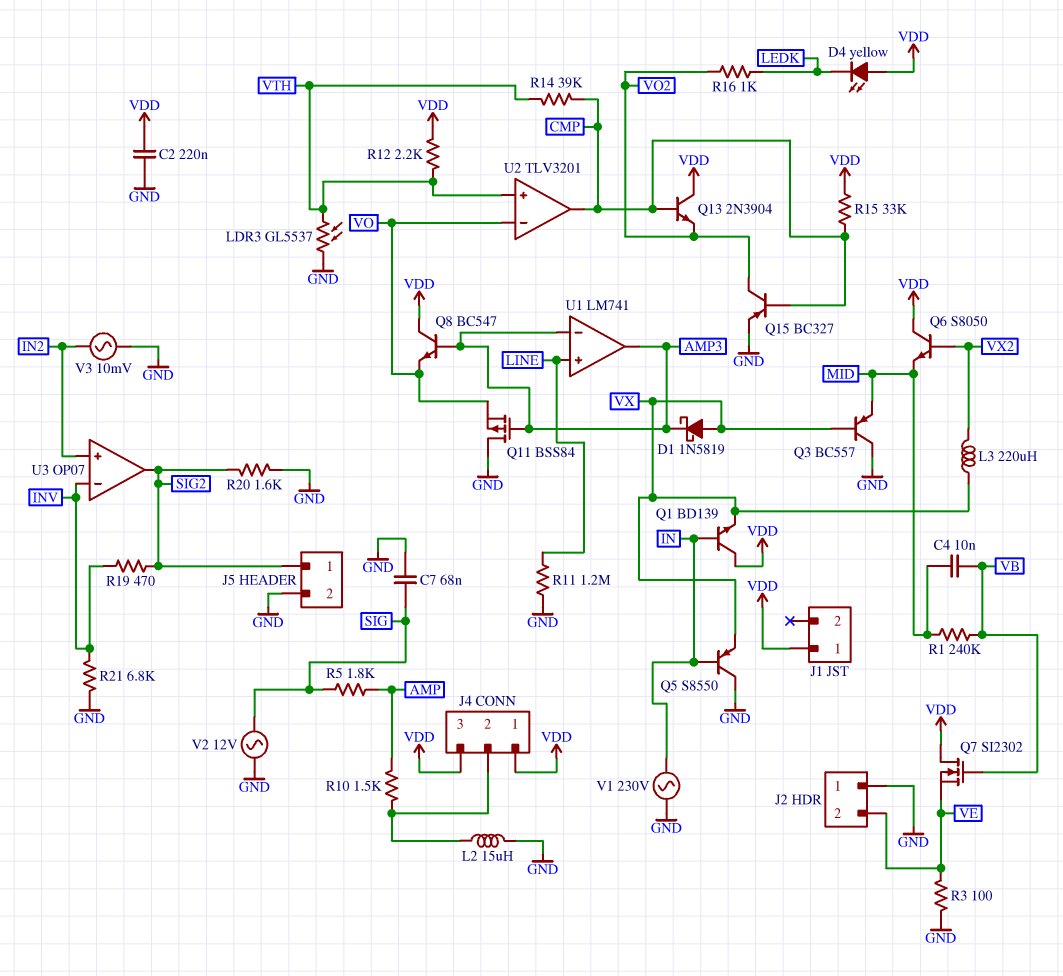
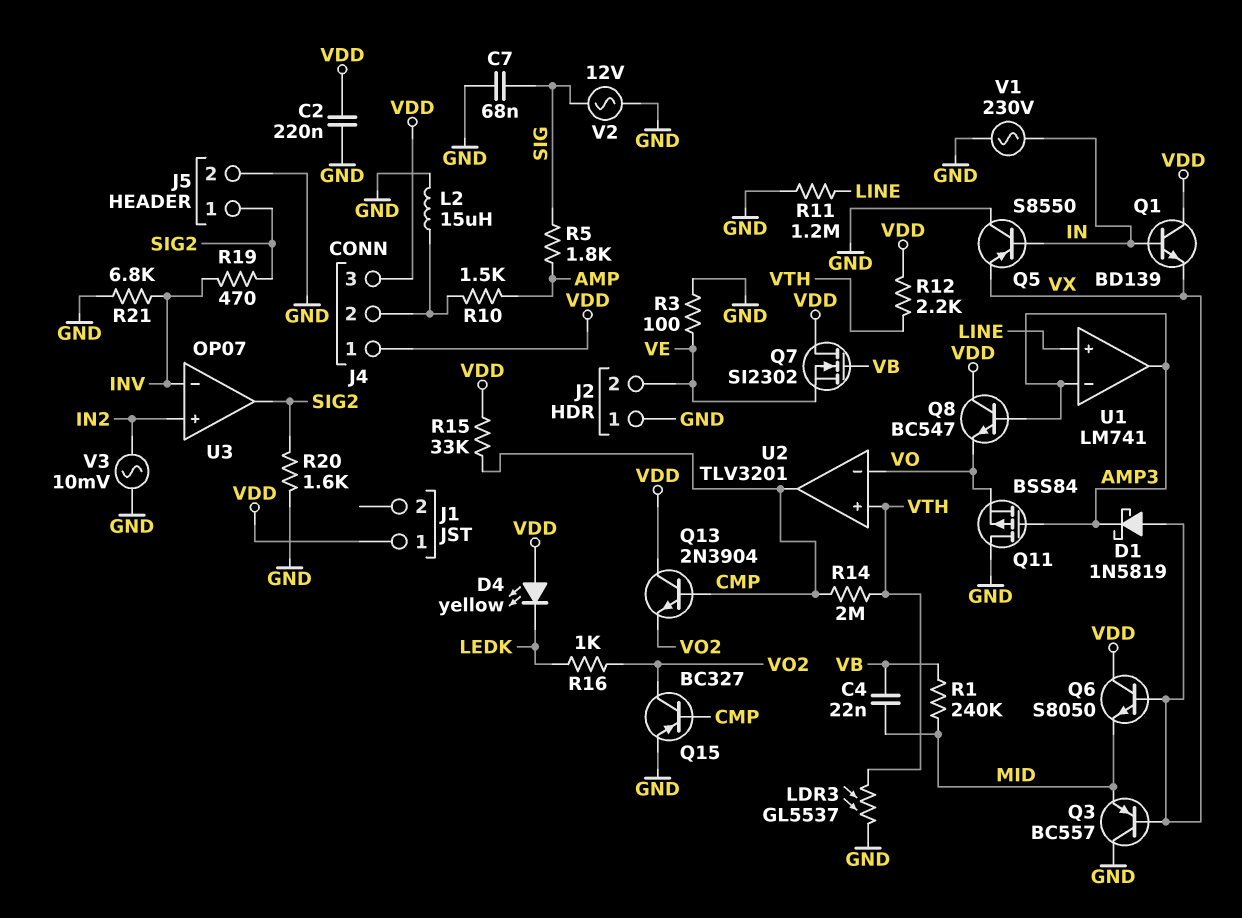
C4: 10nF (MID, VB) -> 22nF (MID, VB)
L3: 220uH (VX, VX2) -> none
Q6: NPN S8050 (B VX2, C VDD, E MID) -> NPN S8050 (B VX, C VDD, E MID)
R14: 39k (CMP, VTH) -> 2M (CMP, VTH)

